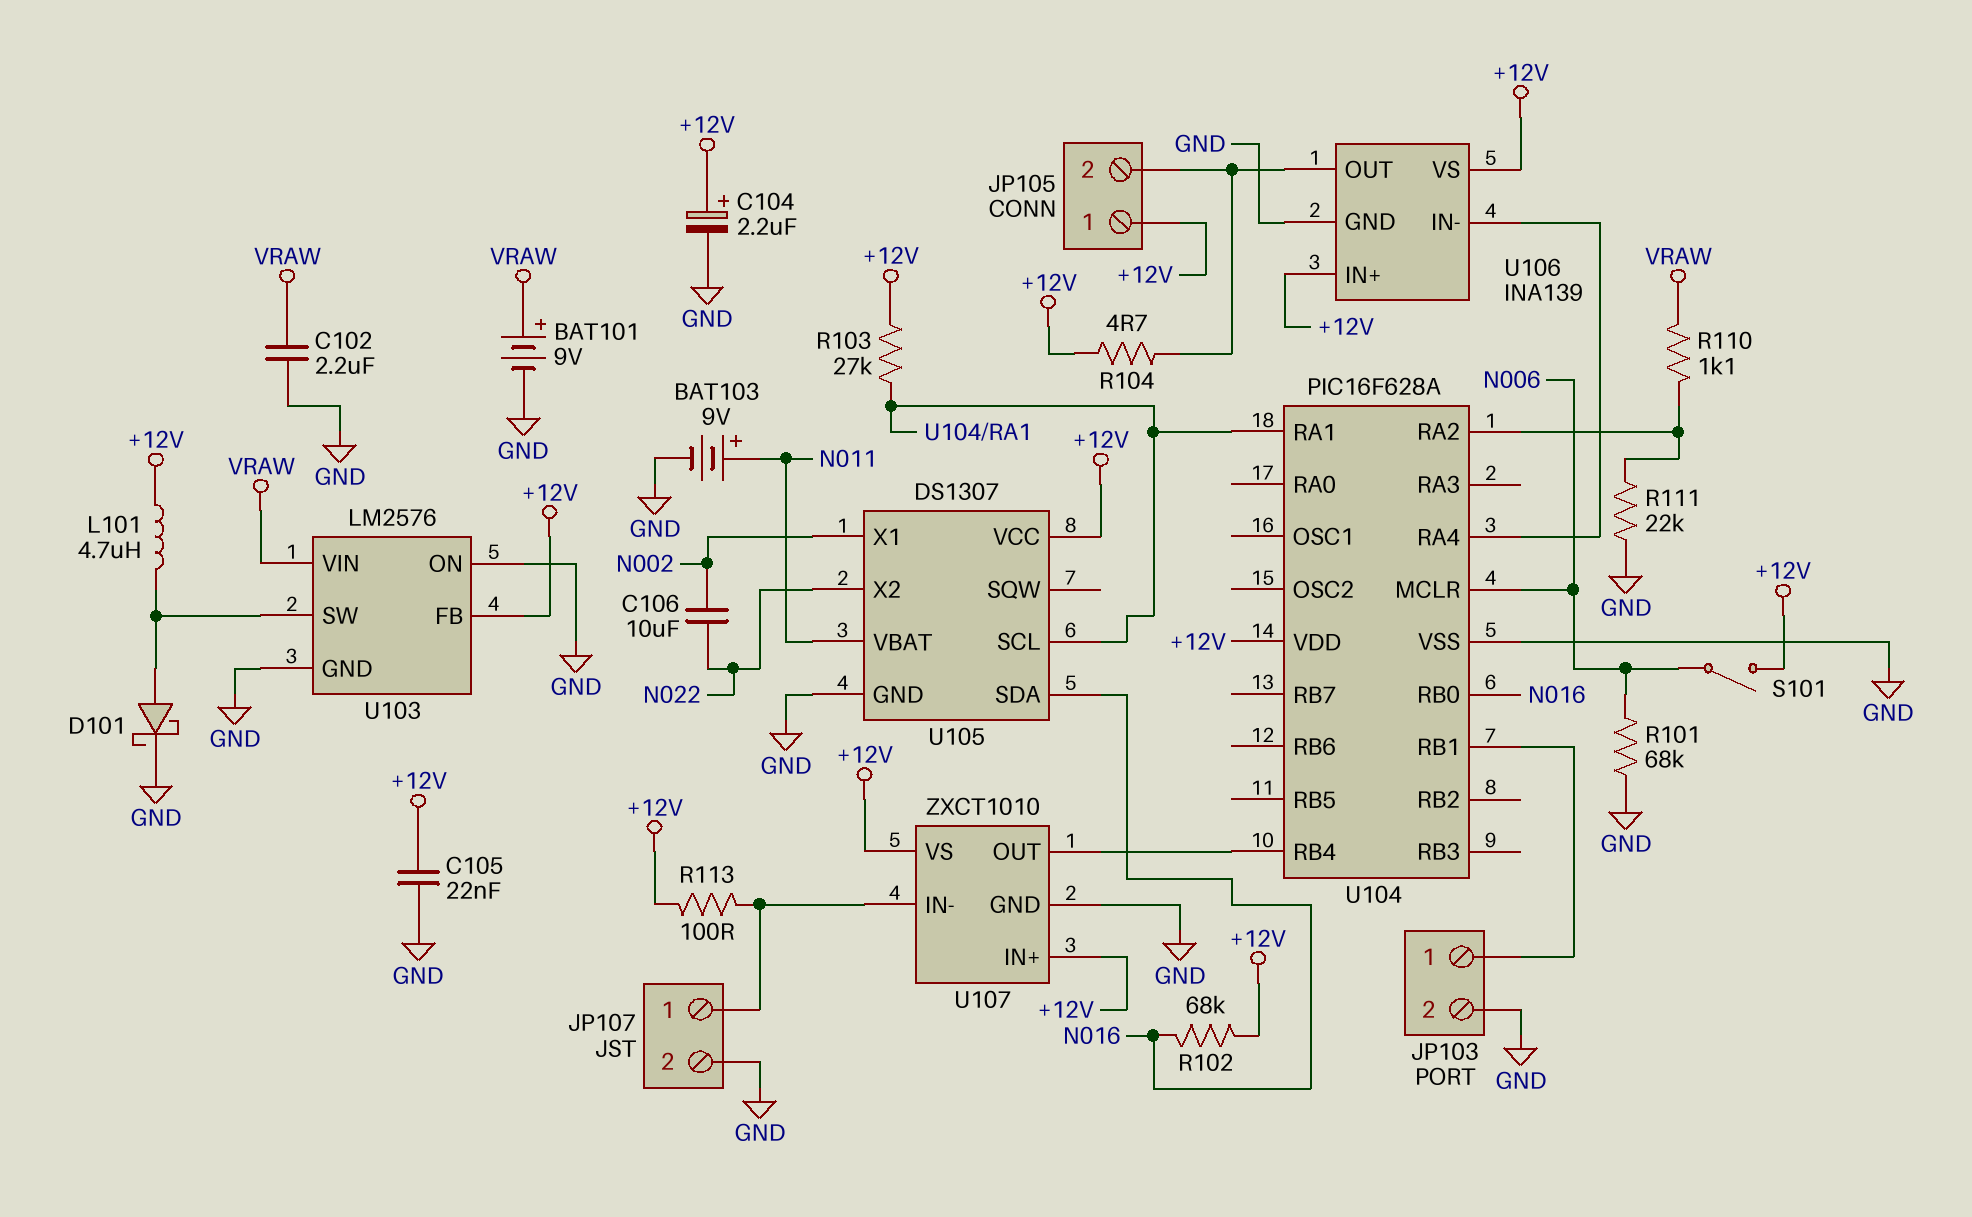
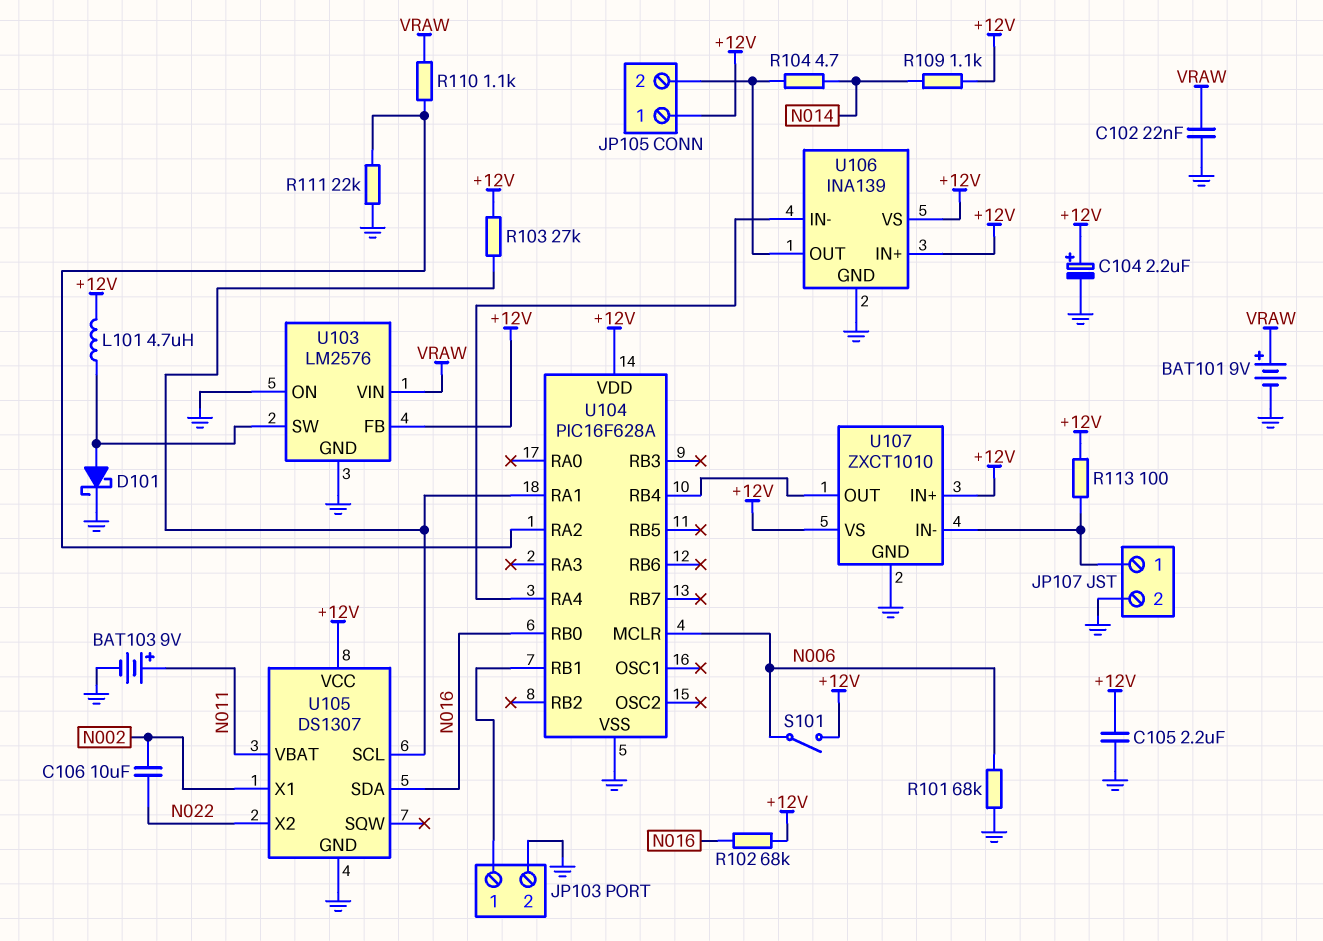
C102: 2.2uF (GND, VRAW) -> 22nF (GND, VRAW)
C105: 22nF (+12V, GND) -> 2.2uF (+12V, GND)
R104: 4.7 (+12V, JP105/2) -> 4.7 (JP105/2, N014)
R109: none -> 1.1k (+12V, N014)

